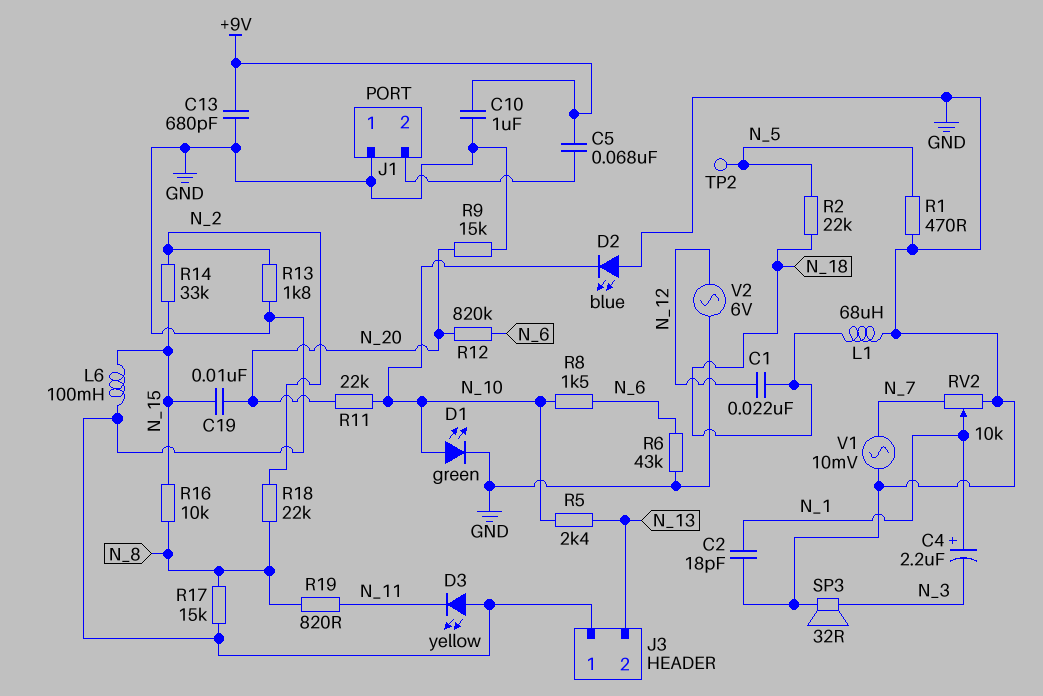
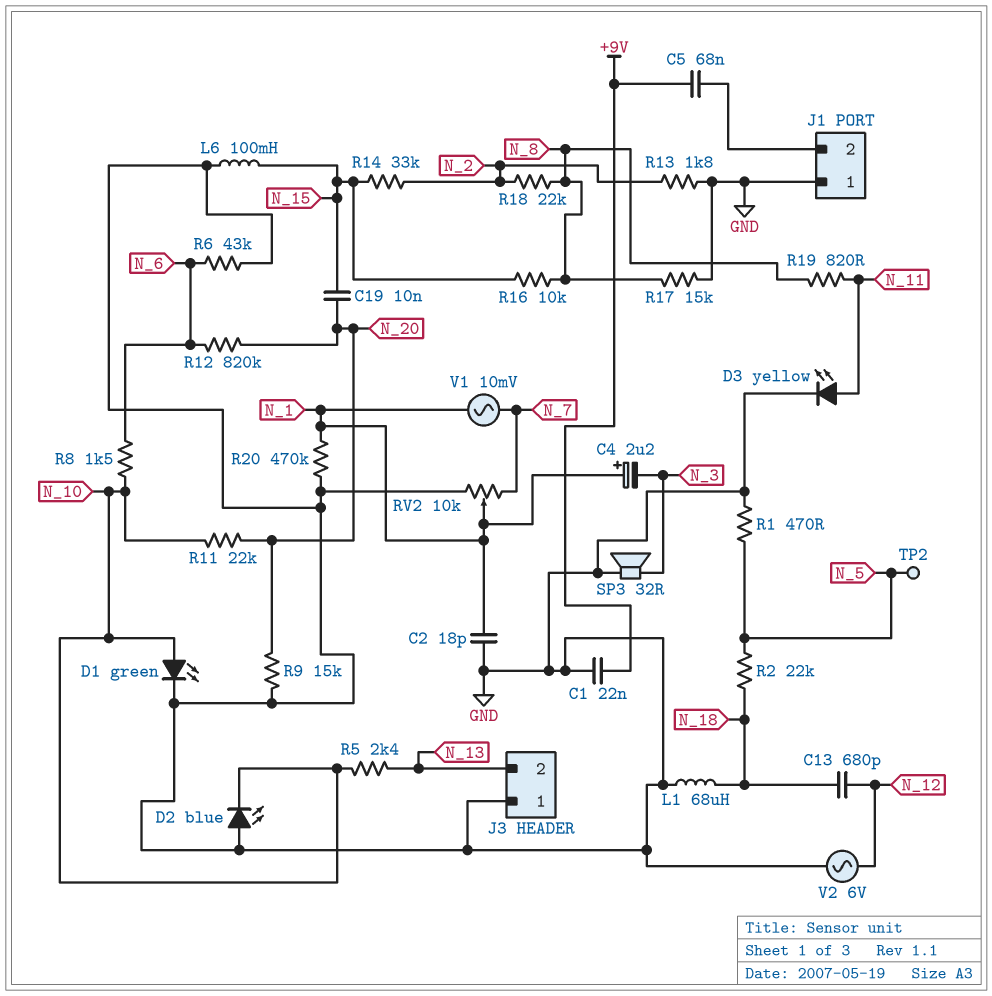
C1: 22nF (N_12, N_18) -> 22nF (+9V, GND)
C10: 1uF (+9V, GND) -> none
C13: 680pF (+9V, GND) -> 680pF (N_12, N_18)
D3: LED yellow (A GND, K N_11) -> LED yellow (A N_11, K GND)
R20: none -> 470k (GND, N_1)
V1: AC 10mV (GND, N_7) -> AC 10mV (N_1, N_7)

